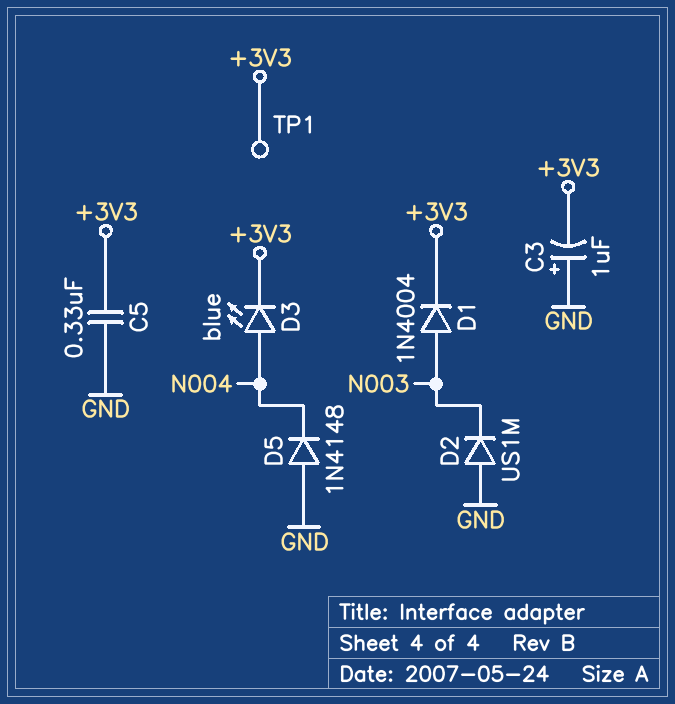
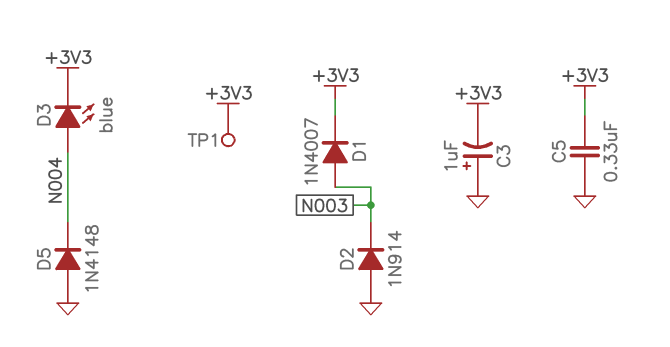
D1: diode 1N4004 (A N003, K +3V3) -> diode 1N4007 (A N003, K +3V3)
D2: diode US1M (A GND, K N003) -> diode 1N914 (A GND, K N003)

